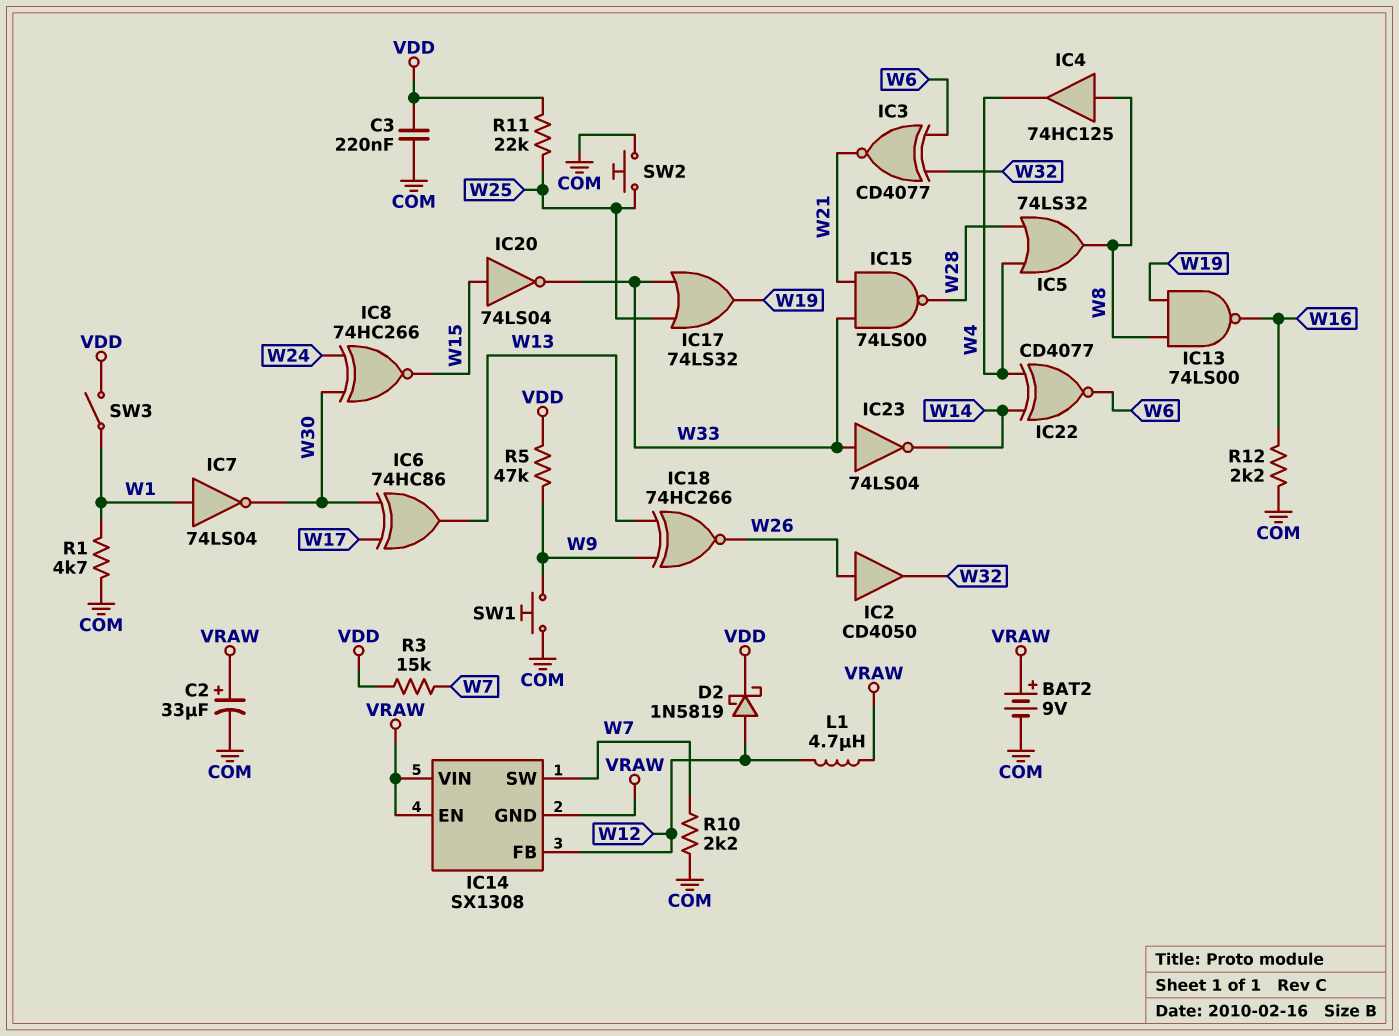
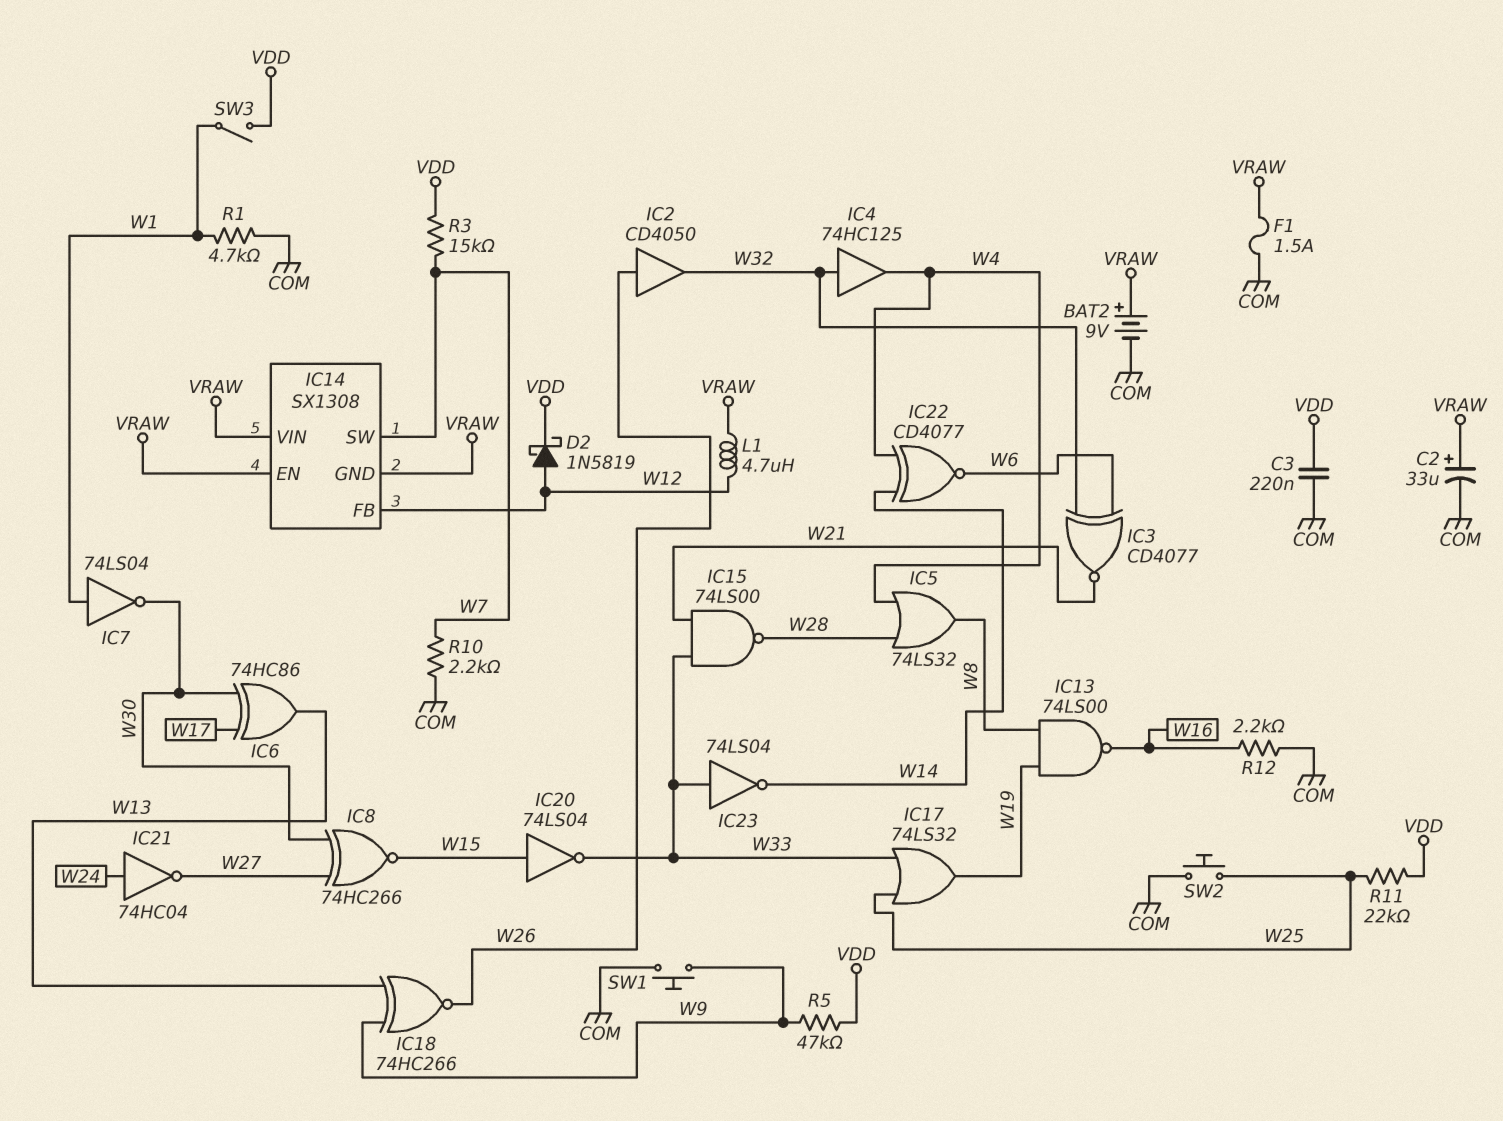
F1: none -> 1.5A (COM, VRAW)
IC4: buffer 74HC125 (in W8, out W4) -> buffer 74HC125 (in W32, out W4)
IC8: XNOR 74HC266 (in W24, in W30, out W15) -> XNOR 74HC266 (in W27, in W30, out W15)
IC21: none -> NOT 74HC04 (in W24, out W27)

